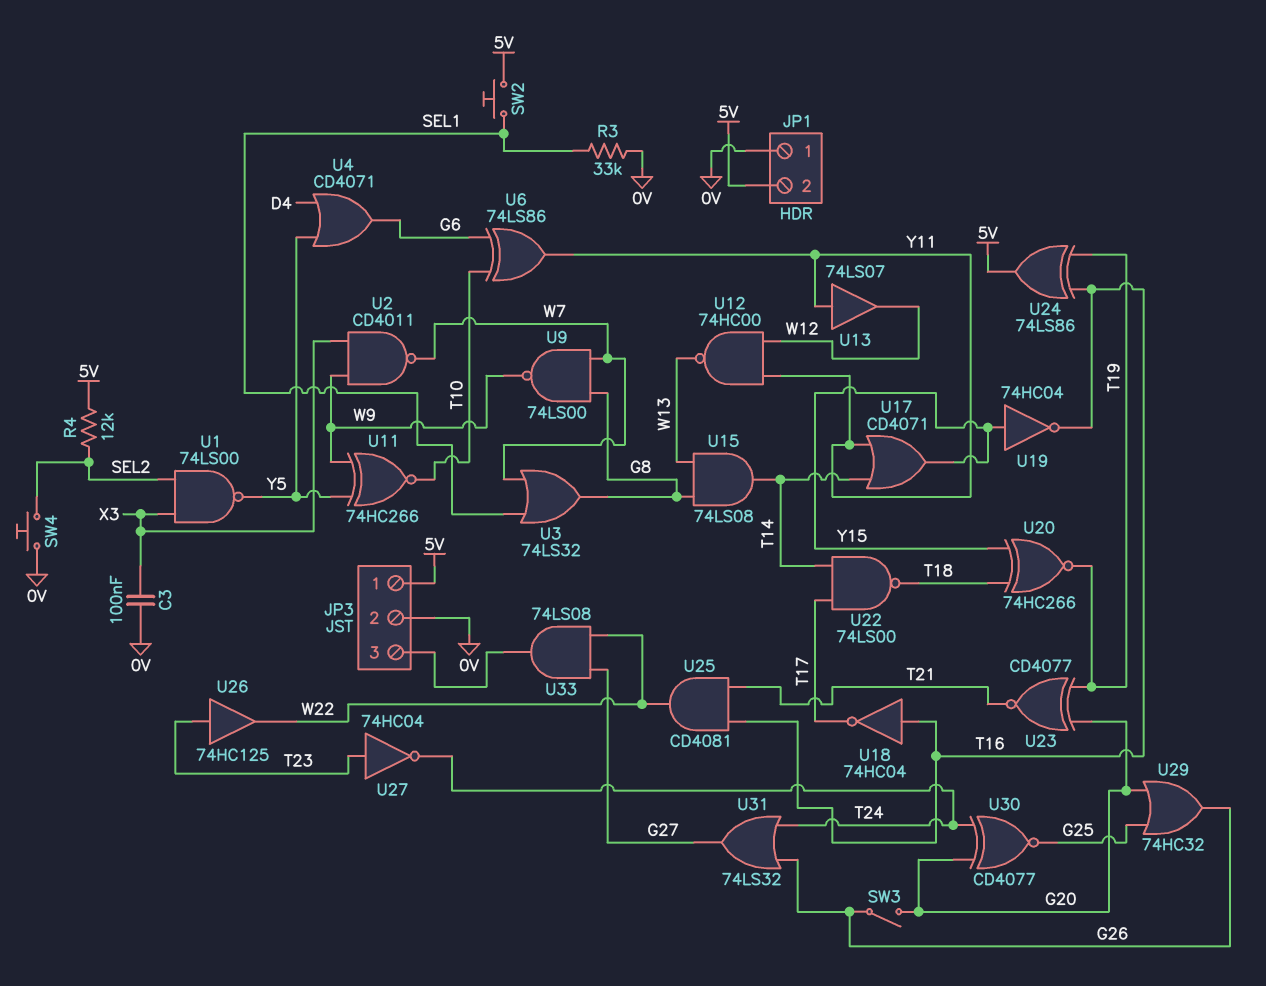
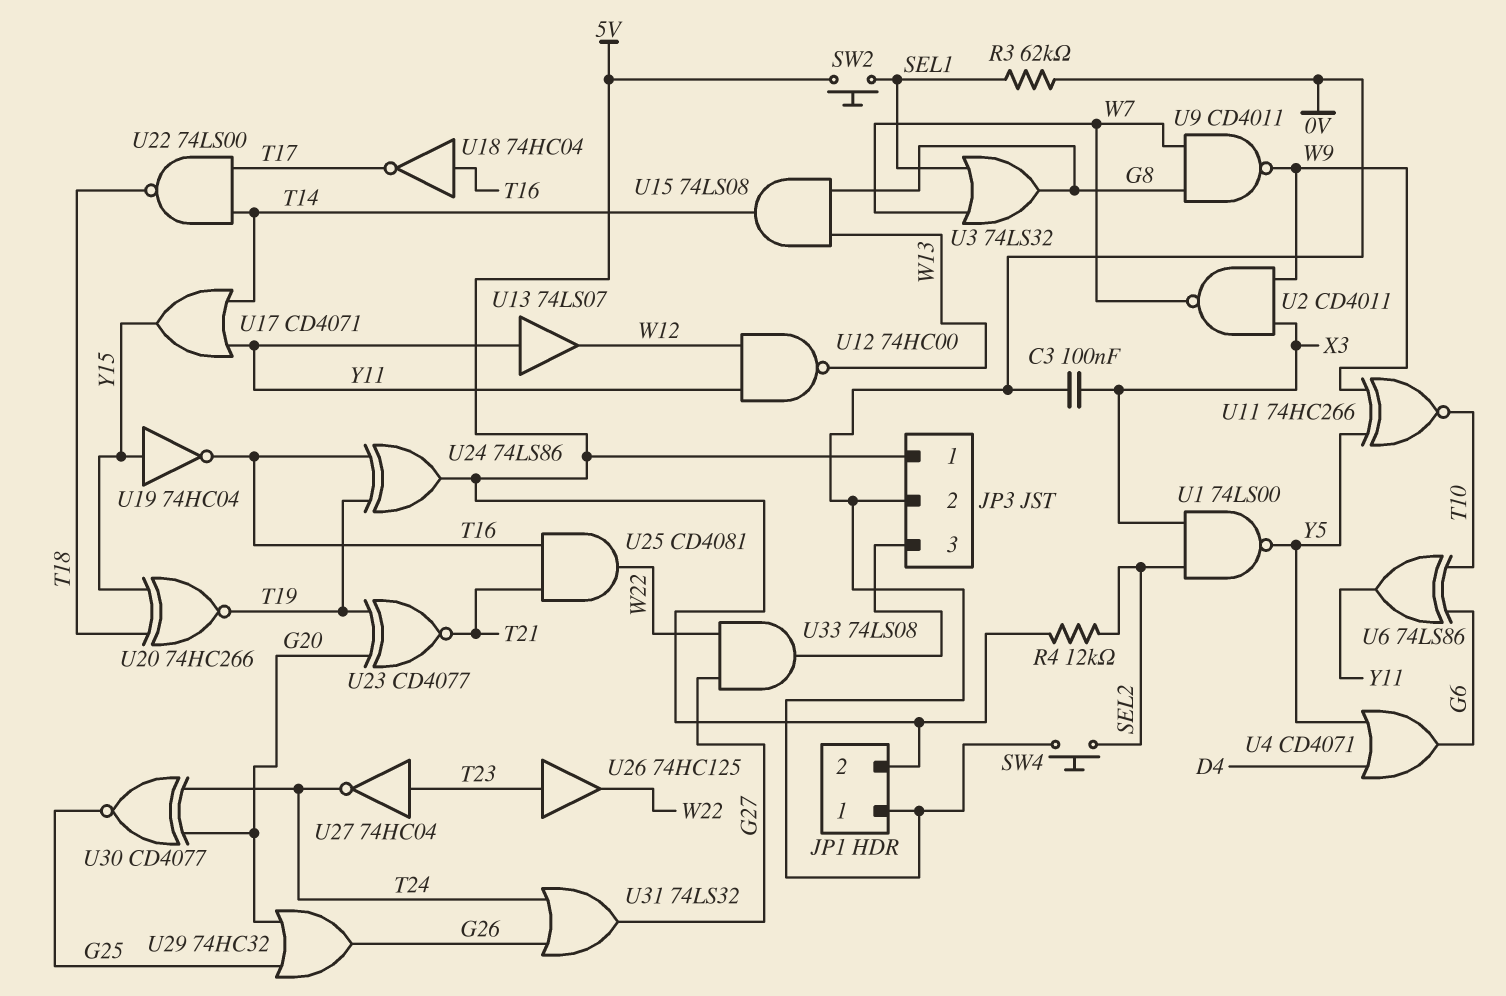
R3: 33k (0V, SEL1) -> 62k (0V, SEL1)
SW3: switch (G20, G26) -> none
U9: NAND 74LS00 (in G8, in W7, out W9) -> NAND CD4011 (in G8, in W7, out W9)

